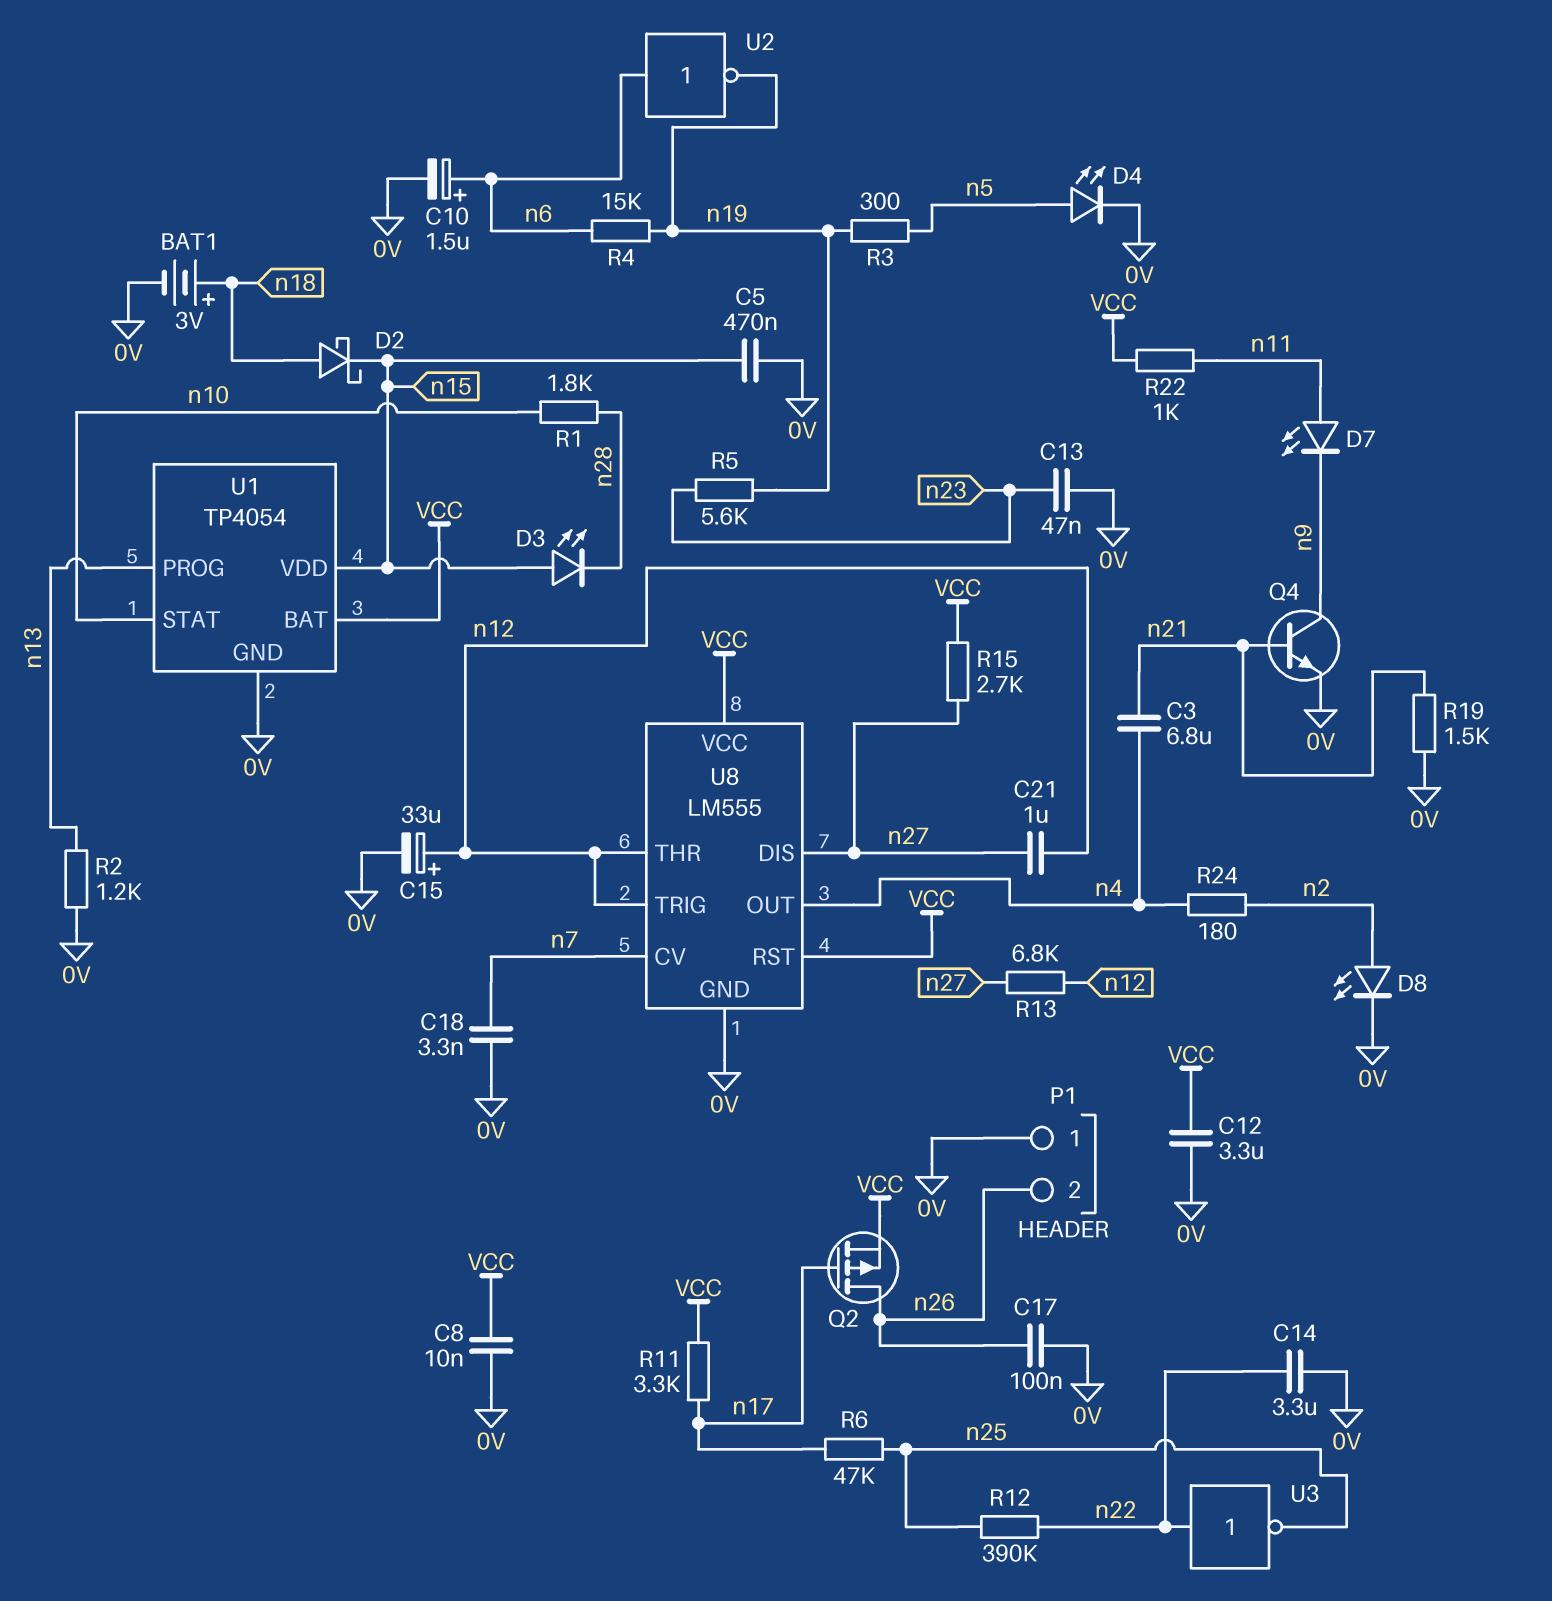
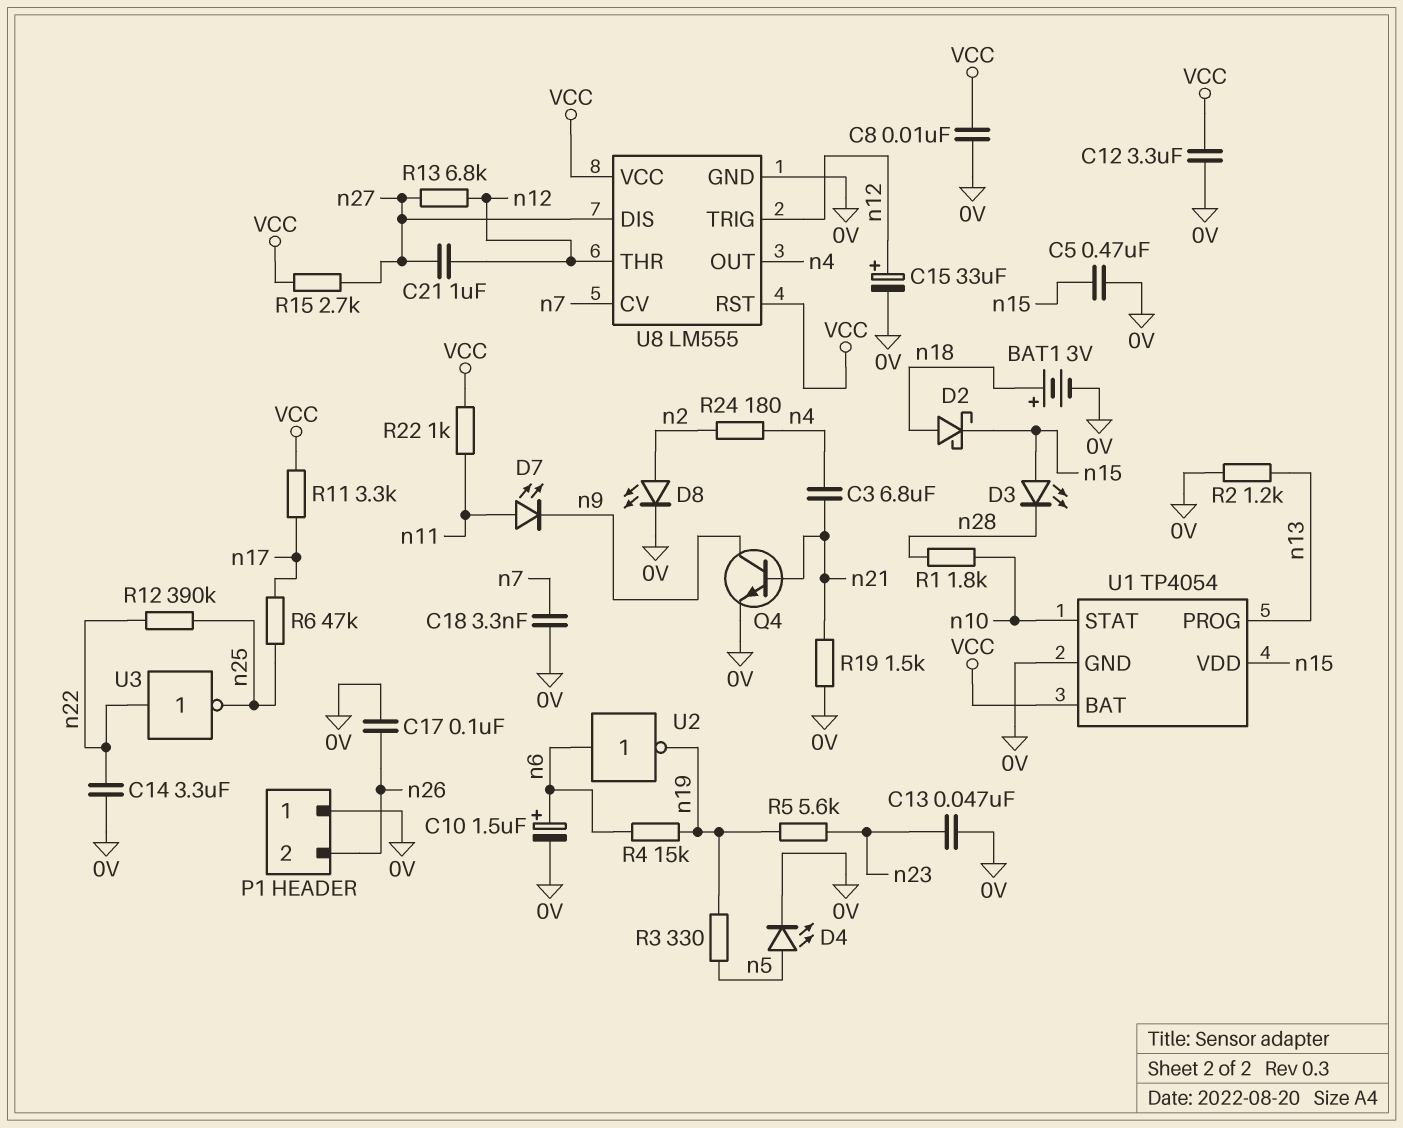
Q2: PMOS (G n17, D n26, S VCC) -> none
R3: 300 (n5, n19) -> 330 (n5, n19)

